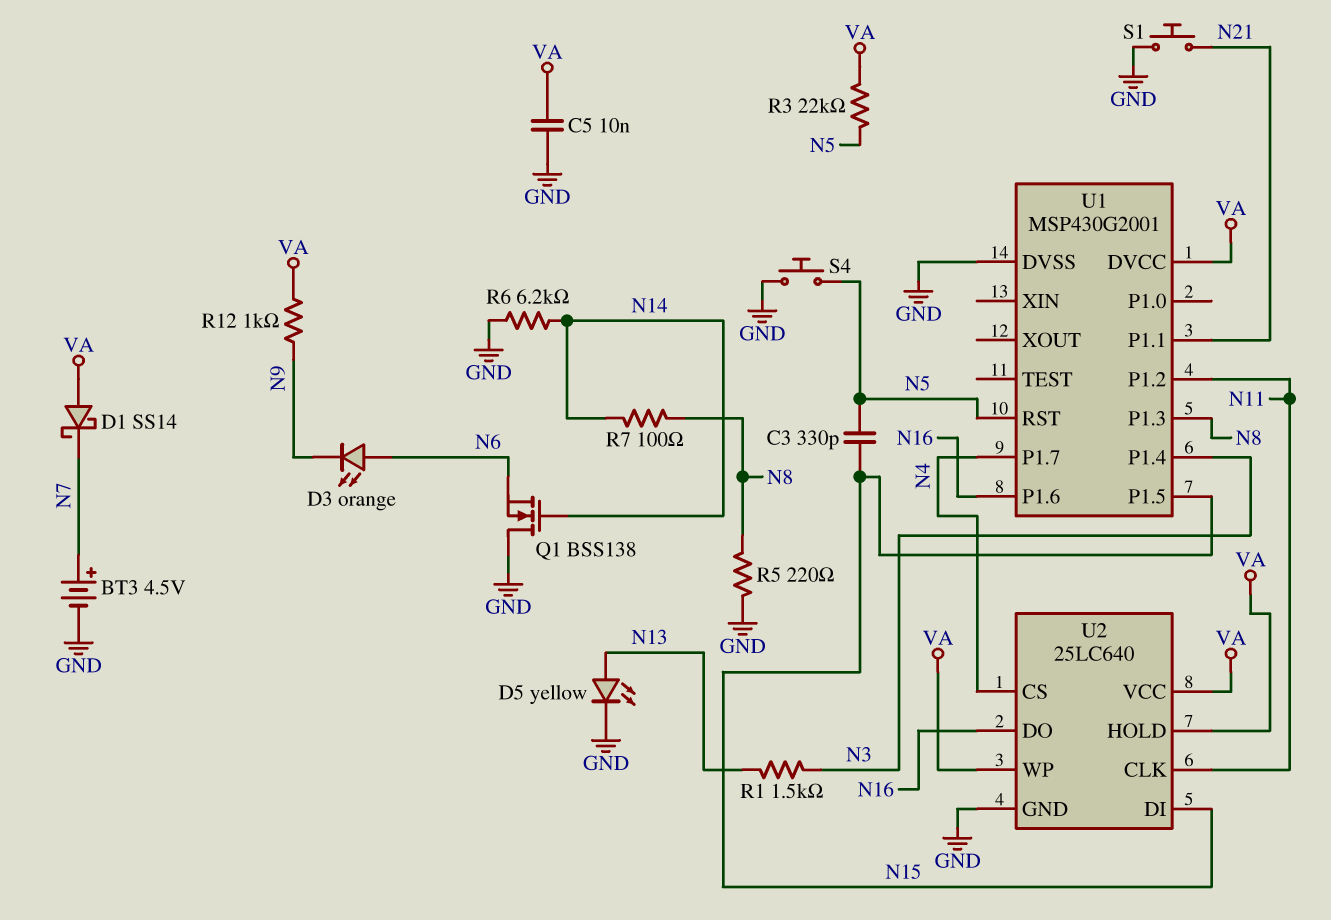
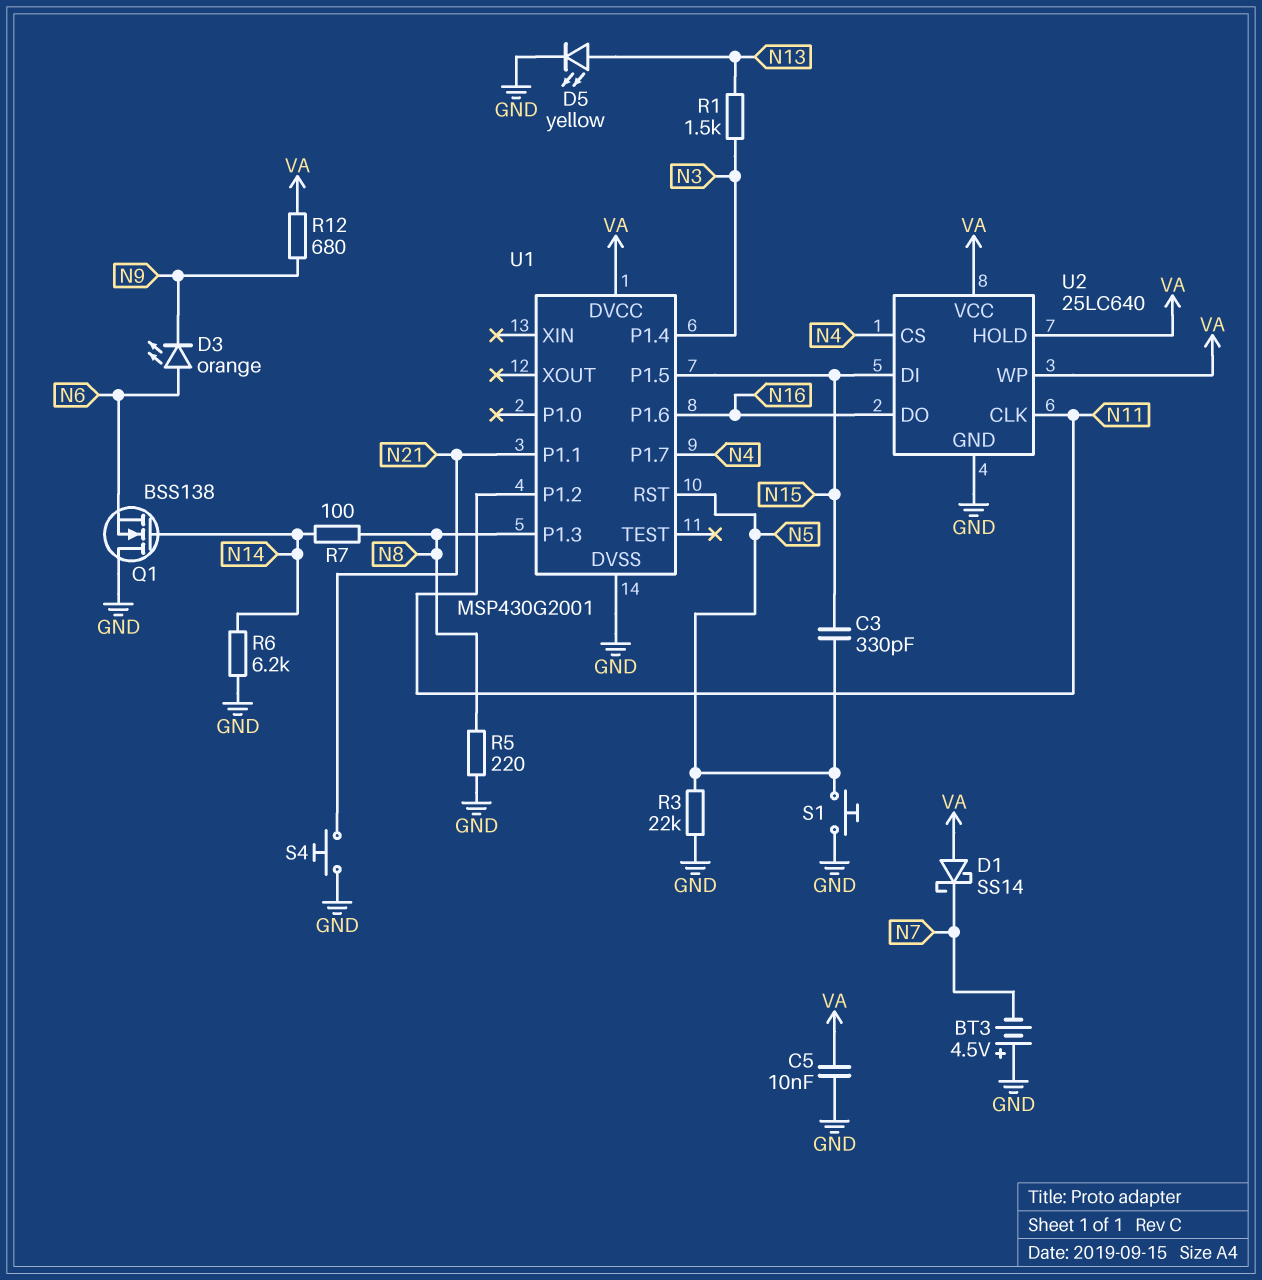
BT3: 4.5V (plus N7, minus GND) -> 4.5V (plus GND, minus N7)
R3: 22k (N5, VA) -> 22k (GND, N5)
R12: 1k (N9, VA) -> 680 (N9, VA)
S1: button (GND, N21) -> button (GND, N5)
S4: button (GND, N5) -> button (GND, N21)

